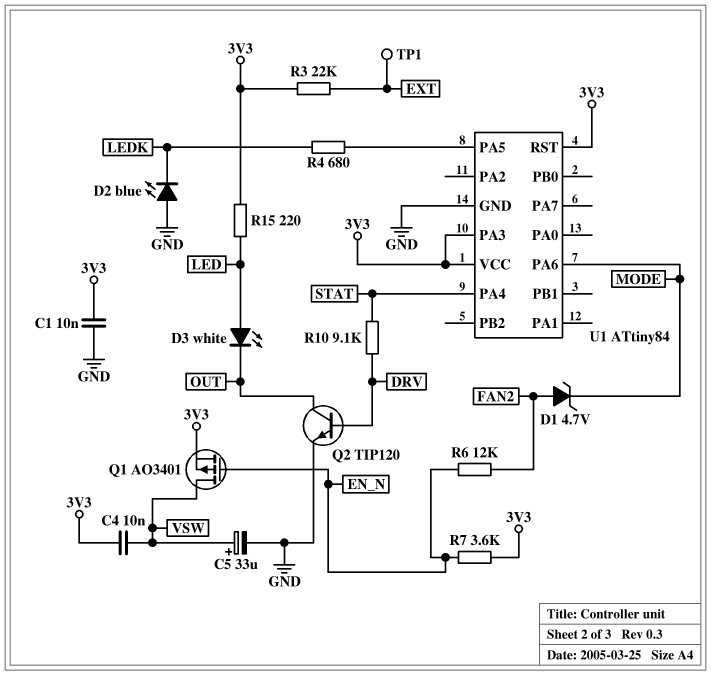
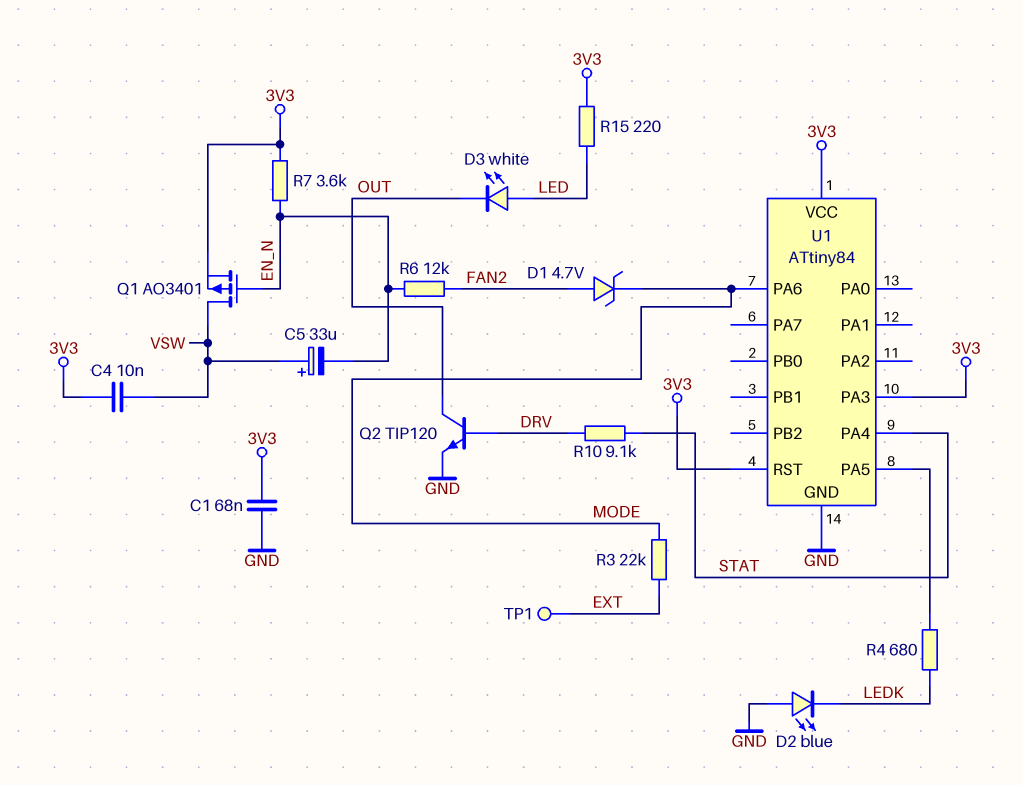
C1: 10nF (3V3, GND) -> 68nF (3V3, GND)
C5: 33uF (plus VSW, minus GND) -> 33uF (plus VSW, minus EN_N)
R3: 22k (3V3, EXT) -> 22k (EXT, MODE)

